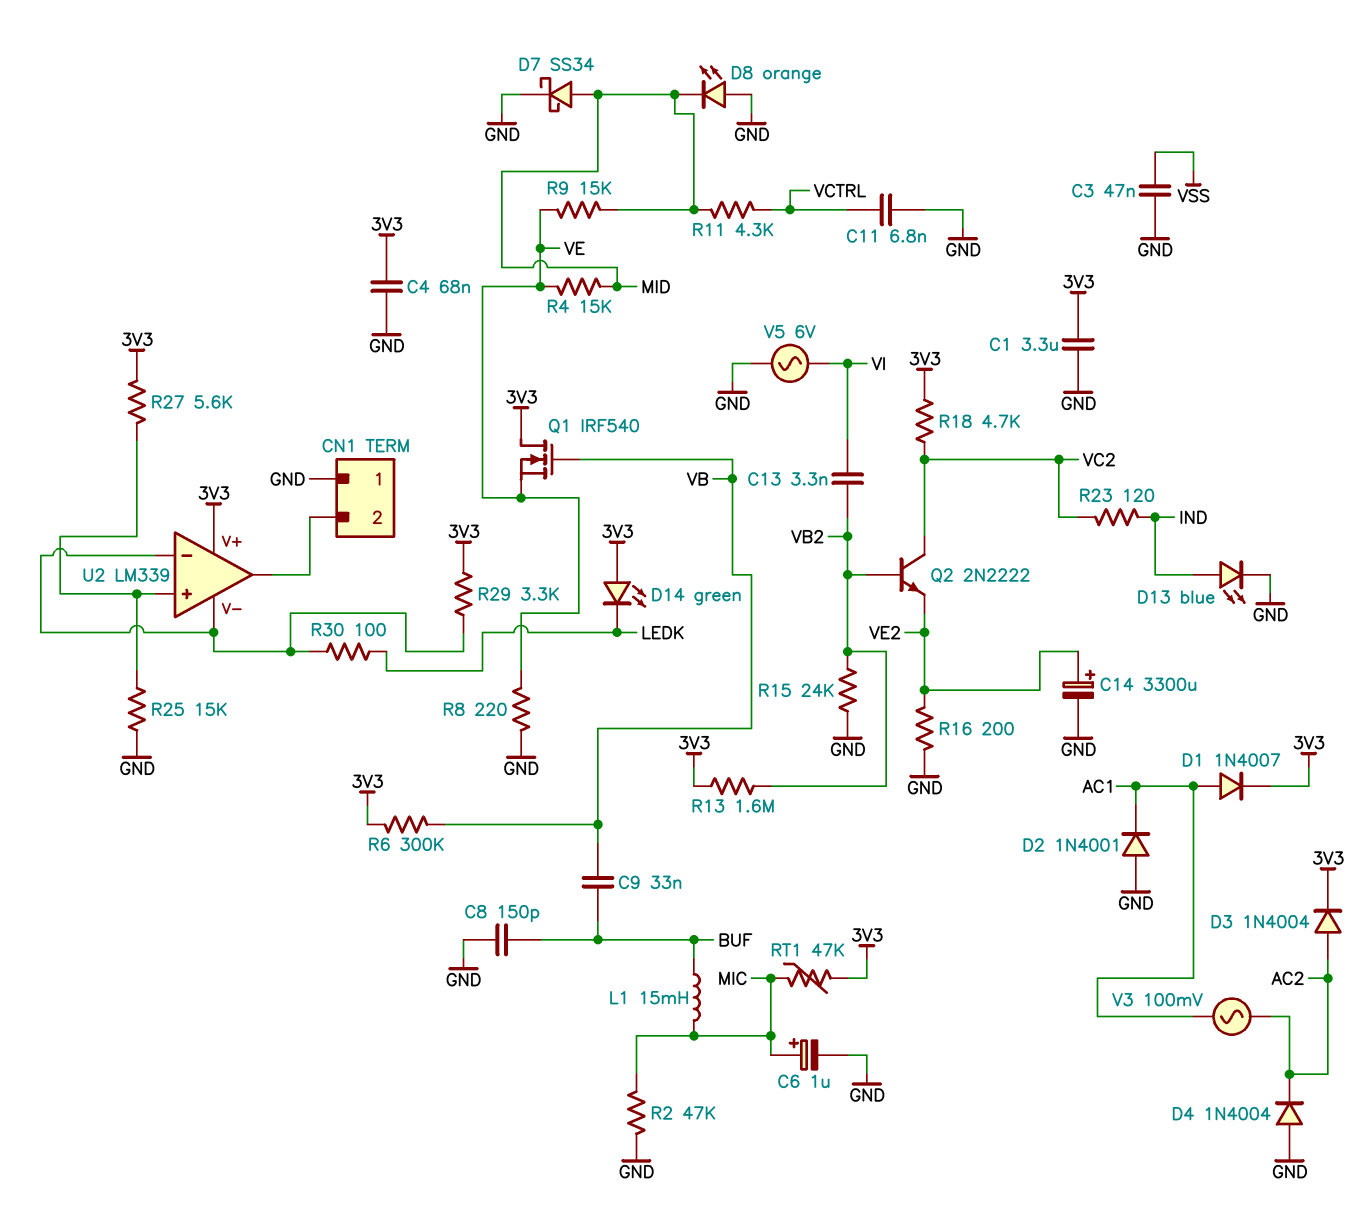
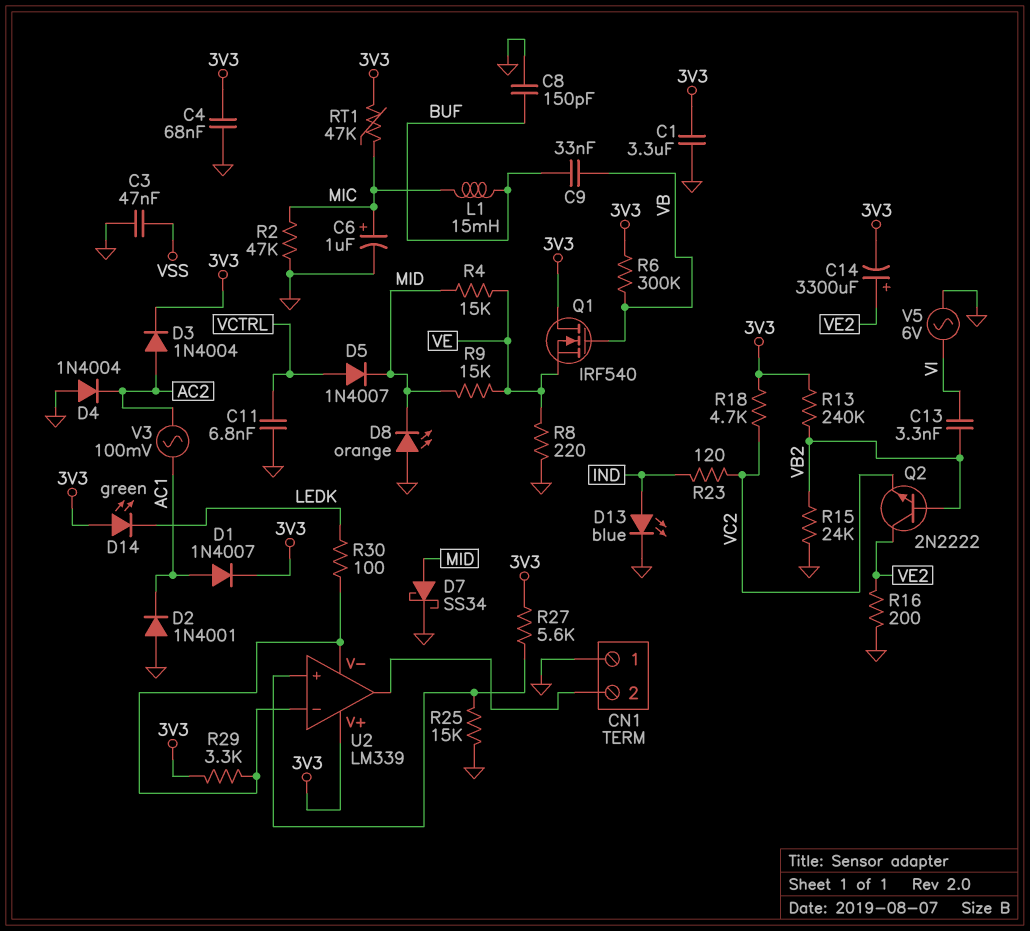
C14: 3300uF (plus VE2, minus GND) -> 3300uF (plus VE2, minus 3V3)
D5: none -> diode 1N4007 (A VCTRL, K MID)
Q2: NPN 2N2222 (B VB2, C VC2, E VE2) -> NPN 2N2222 (B VB2, C VE2, E VC2)
R11: 4.3k (MID, VCTRL) -> none
R13: 1.6M (3V3, VB2) -> 240k (3V3, VB2)

